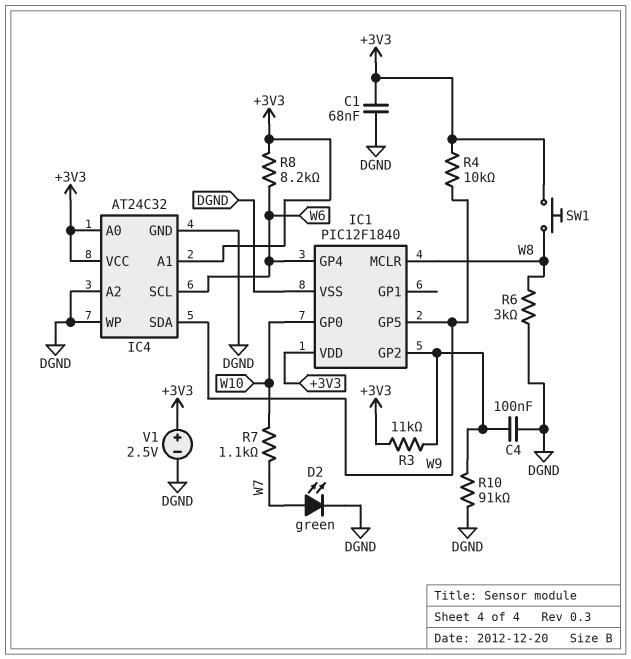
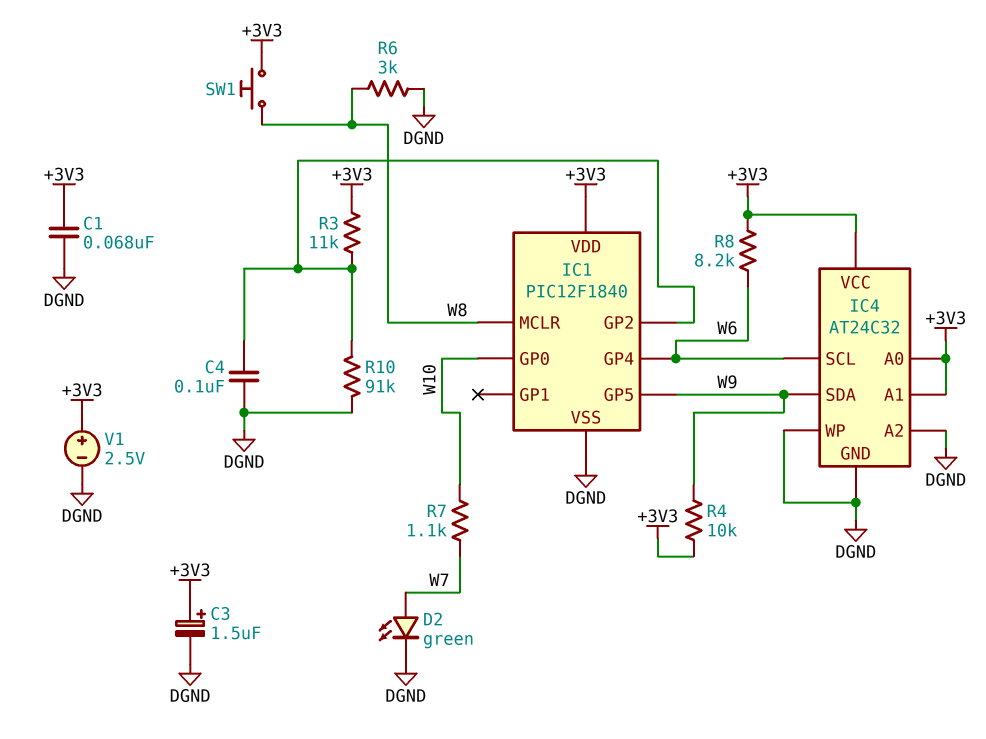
C3: none -> 1.5uF (plus +3V3, minus DGND)

